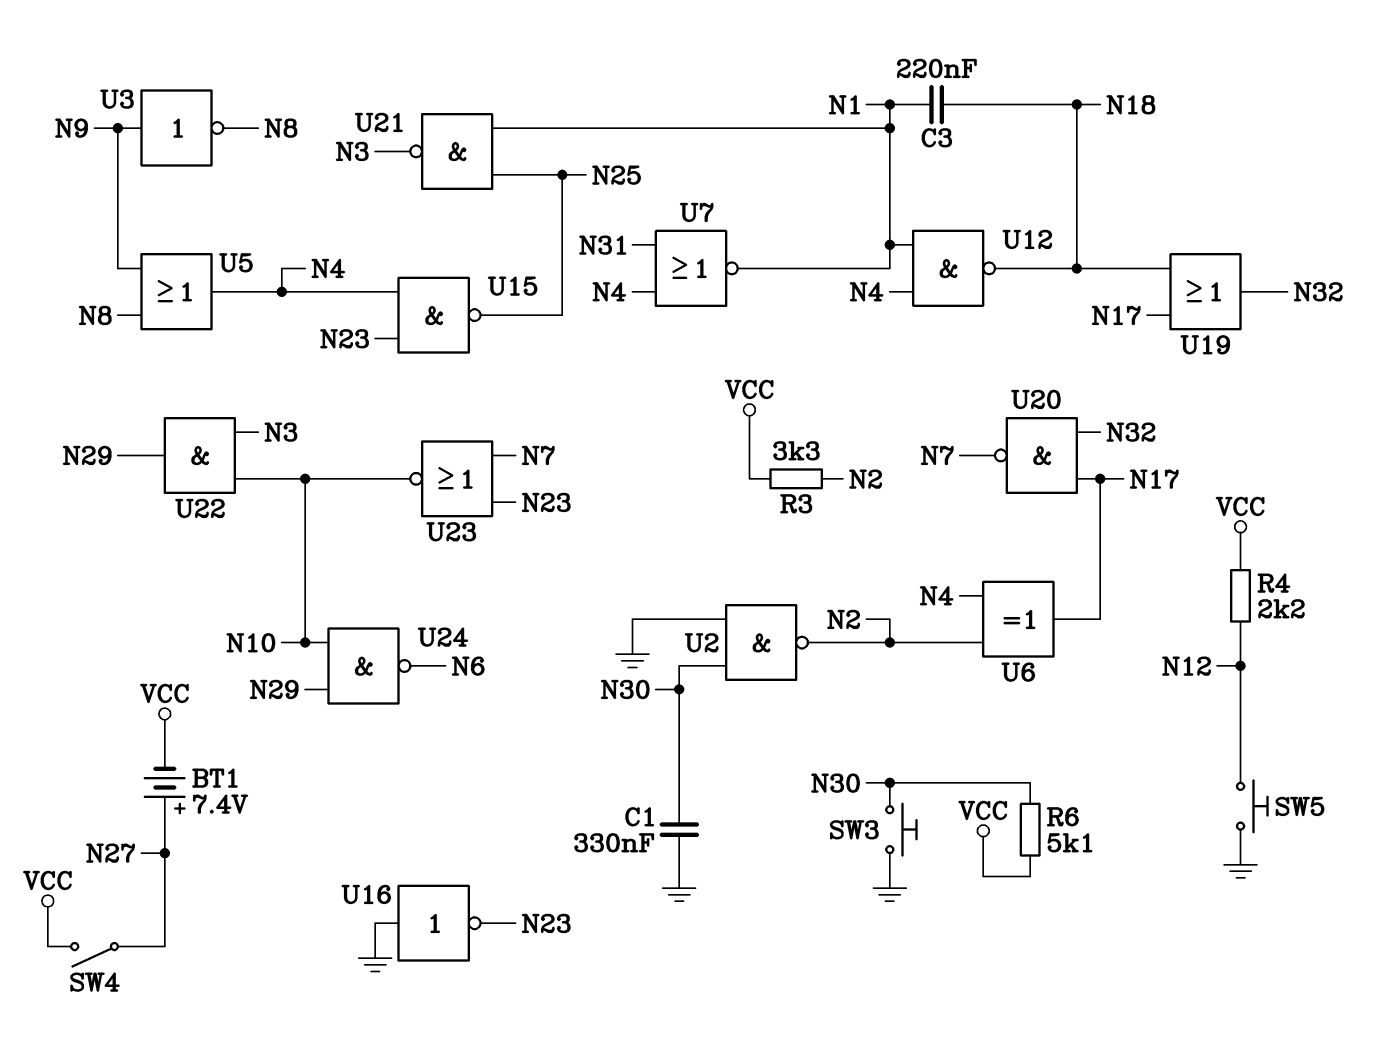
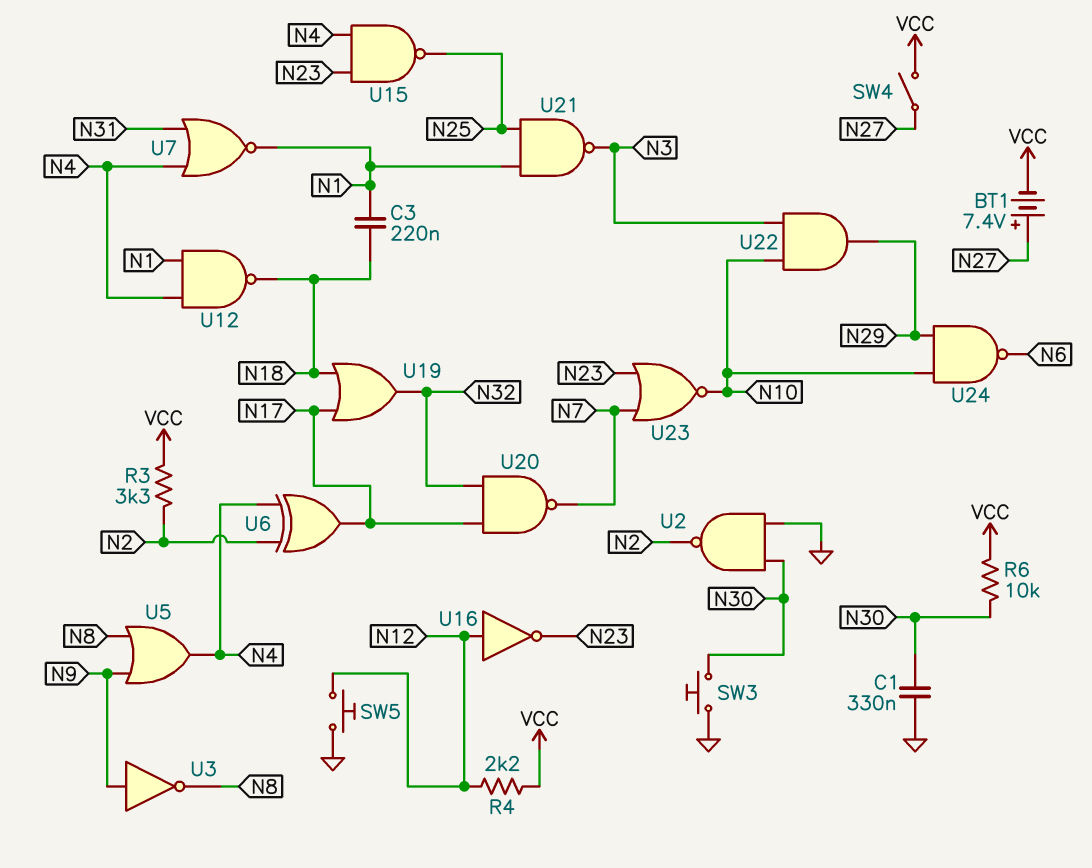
R6: 5.1k (N30, VCC) -> 10k (N30, VCC)
U16: NOT (in GND, out N23) -> NOT (in N12, out N23)

